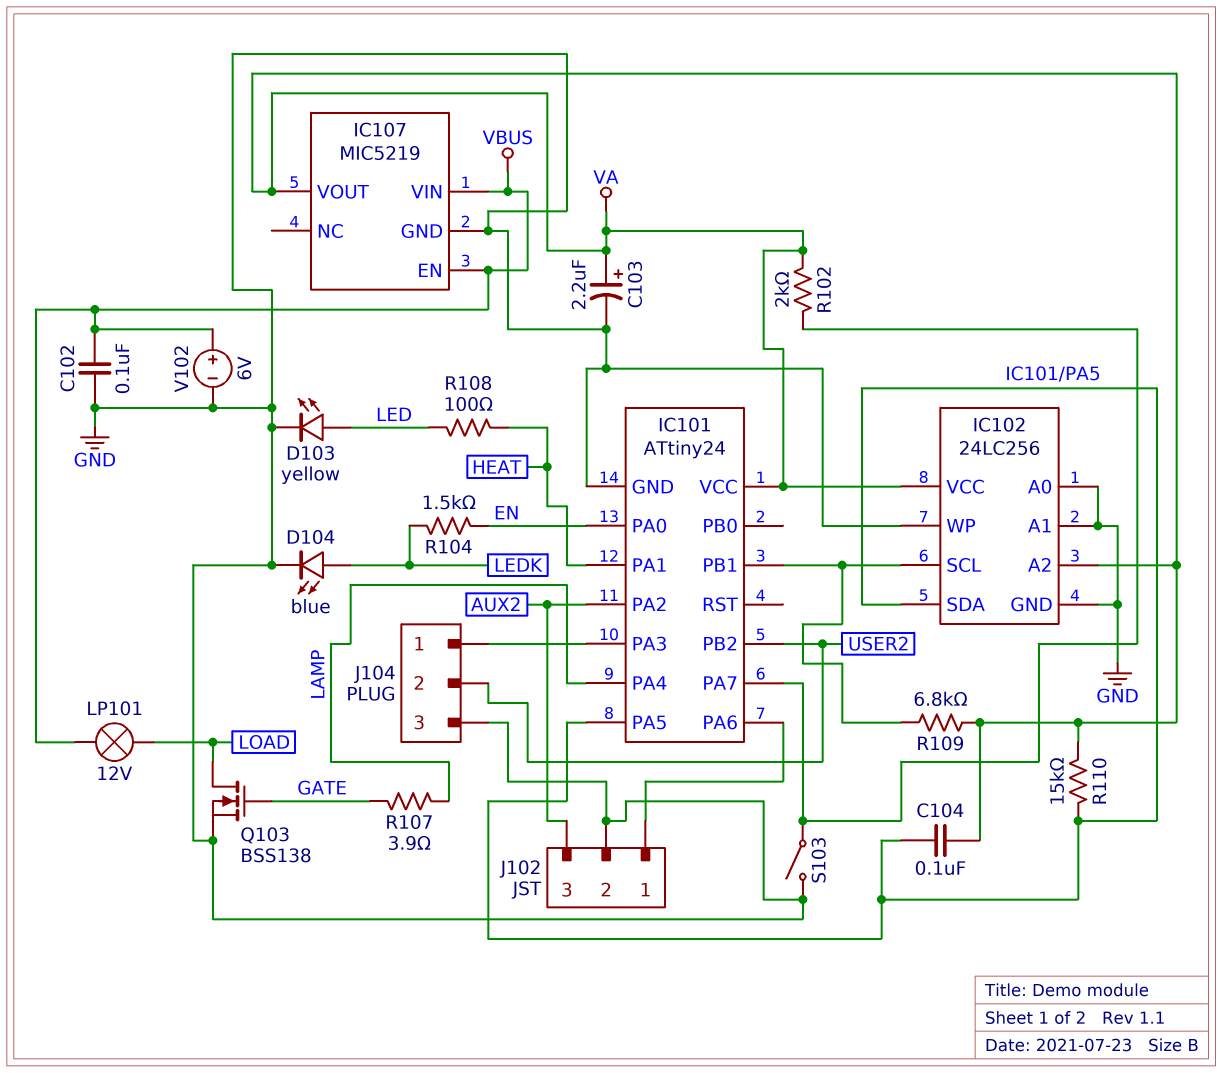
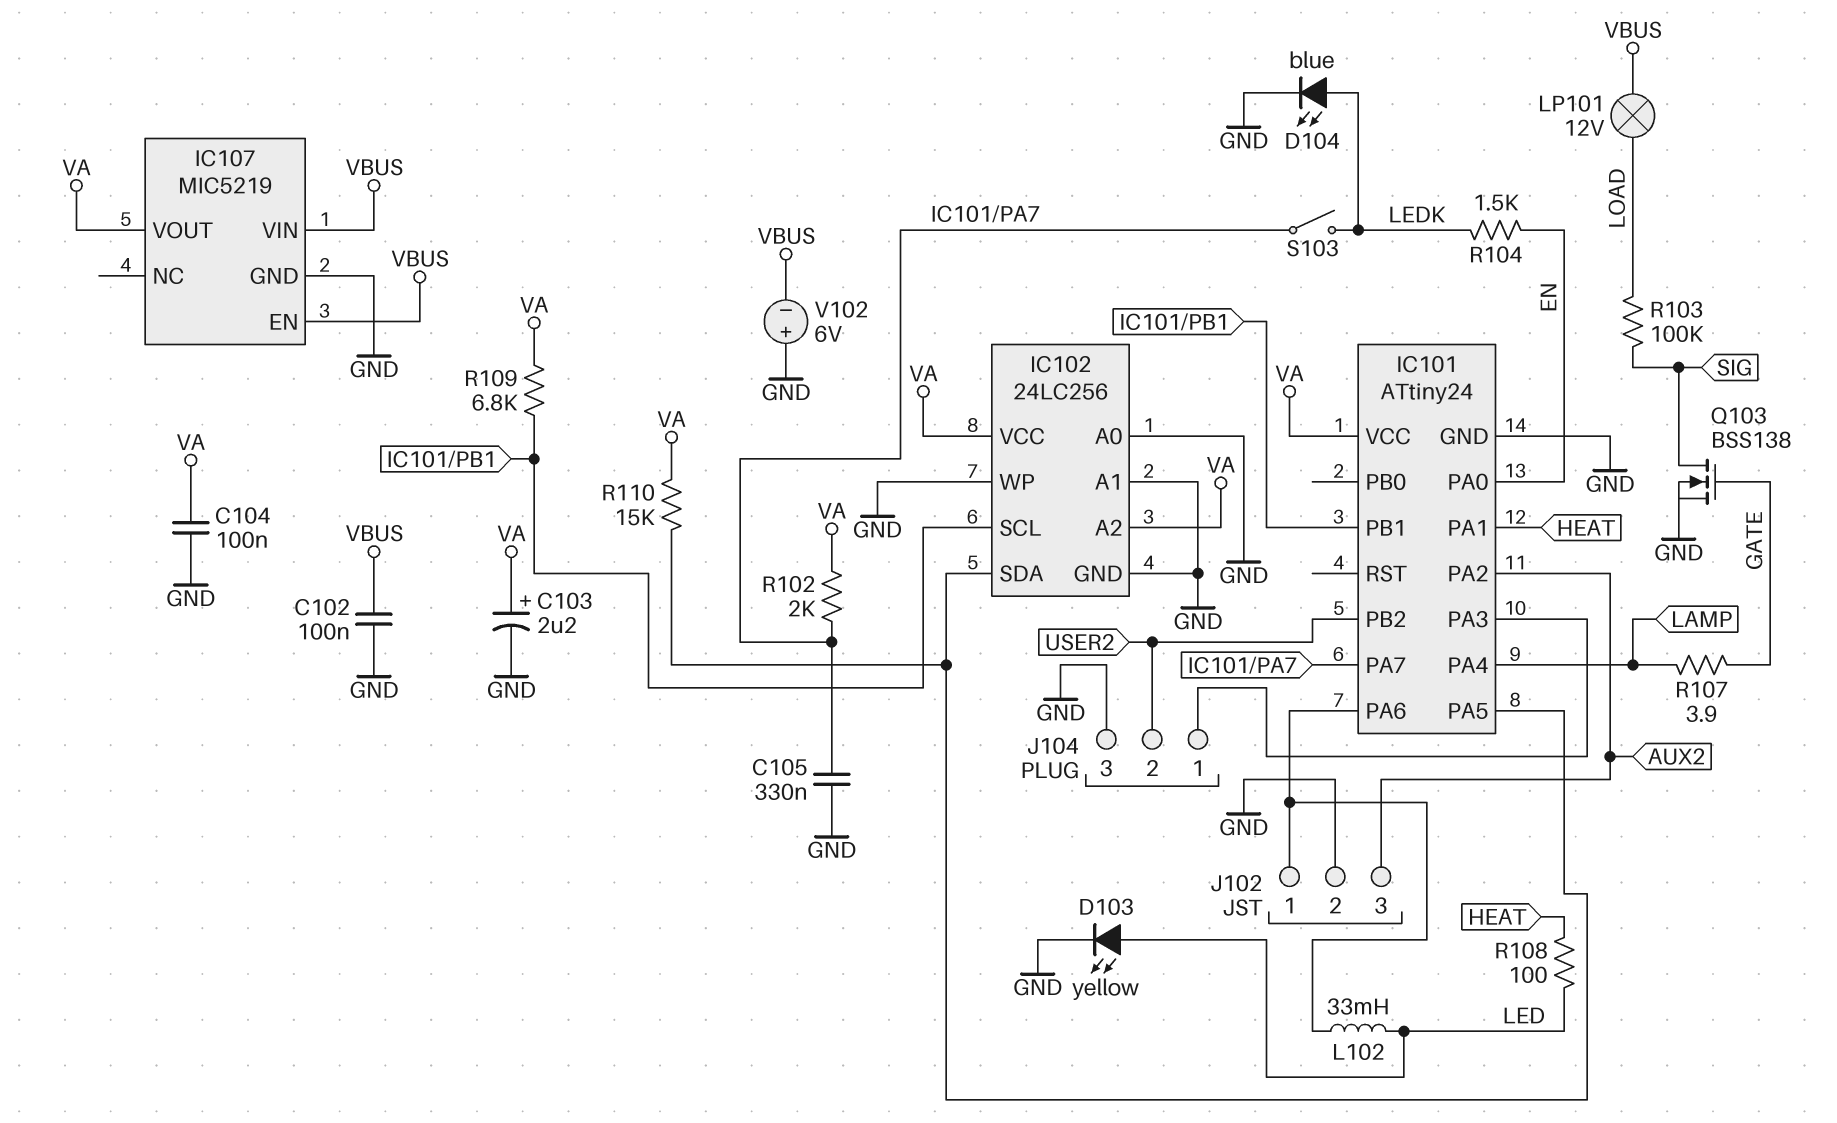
C104: 100nF (IC101/PA5, VA) -> 100nF (GND, VA)
C105: none -> 330nF (GND, IC101/PA7)
L102: none -> 33mH (IC101/PA6, LED)
Q103: NMOS BSS138 (G GATE, D LOAD, S GND) -> NMOS BSS138 (G GATE, D SIG, S GND)
R103: none -> 100k (LOAD, SIG)
S103: switch (GND, IC101/PA7) -> switch (IC101/PA7, LEDK)
V102: 6V (plus VBUS, minus GND) -> 6V (plus GND, minus VBUS)

